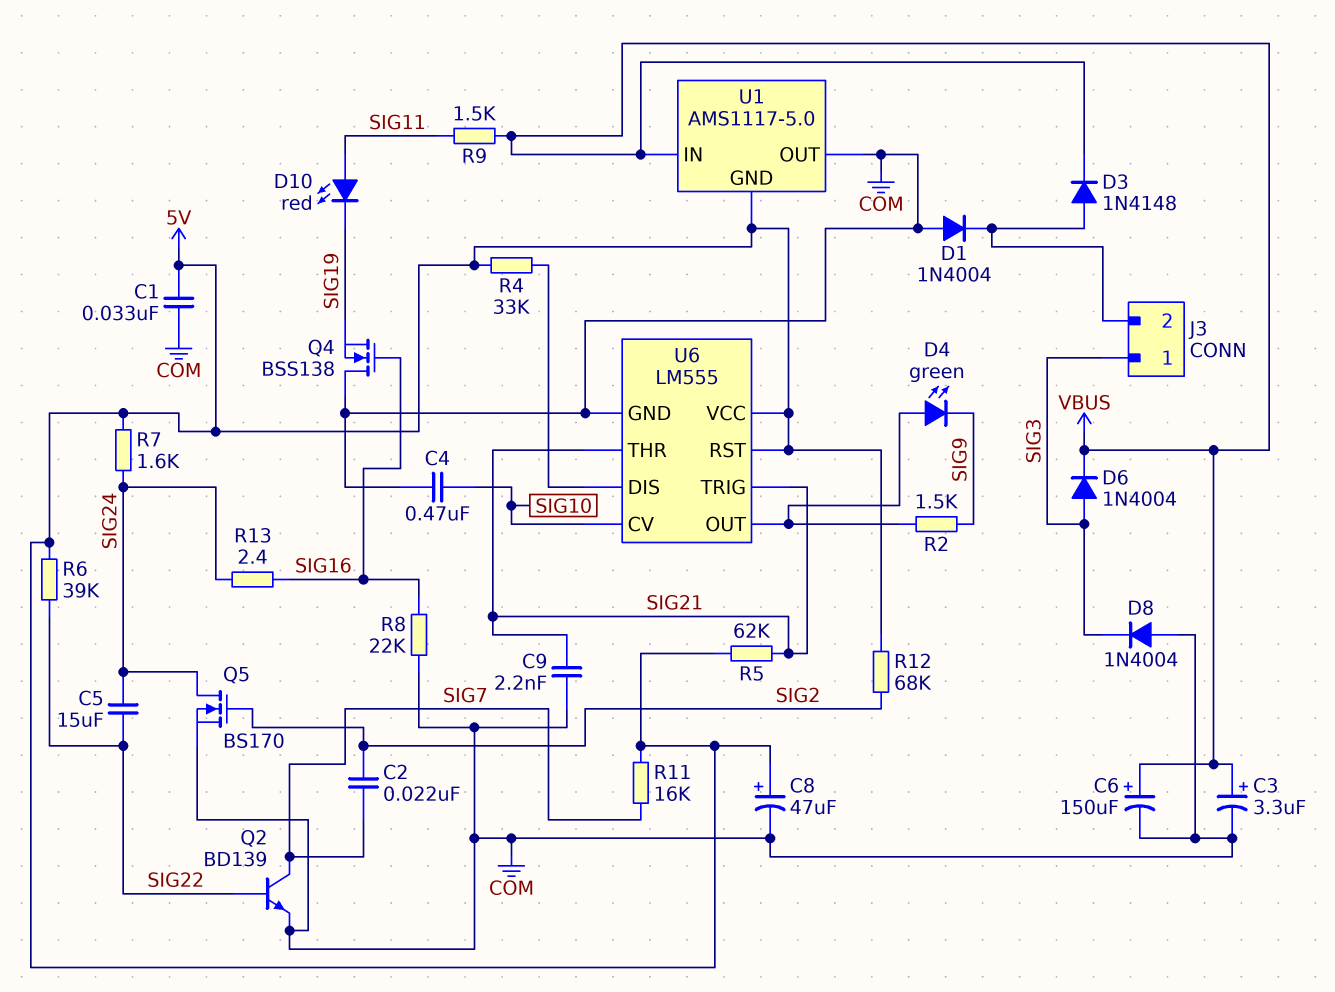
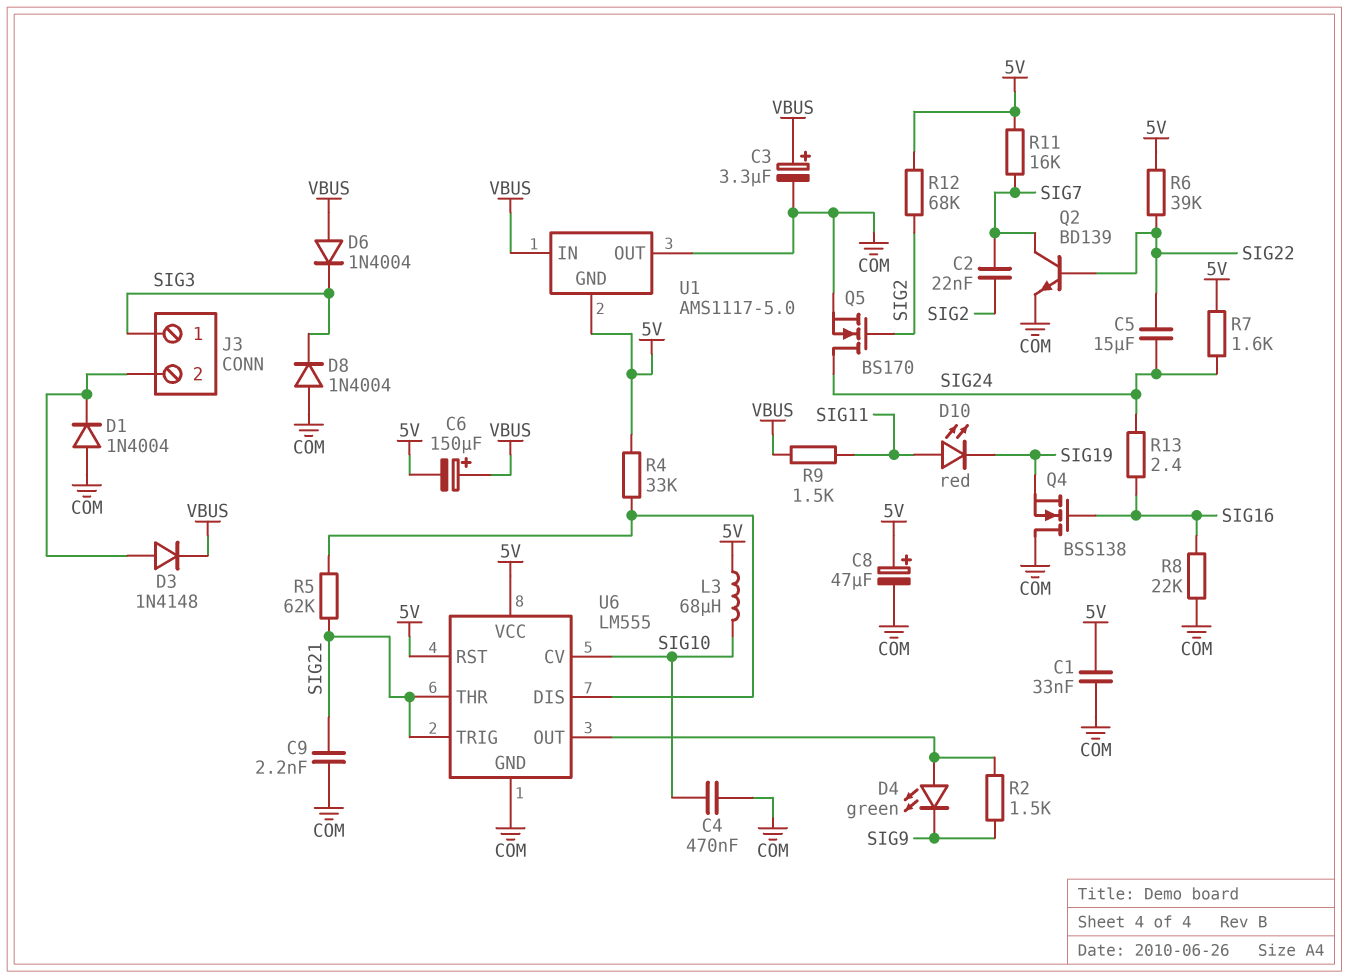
C6: 150uF (plus VBUS, minus COM) -> 150uF (plus VBUS, minus 5V)
D6: diode 1N4004 (A SIG3, K VBUS) -> diode 1N4004 (A VBUS, K SIG3)
L3: none -> 68uH (5V, SIG10)
R5: 62k (5V, SIG21) -> 62k (SIG21, U6/DIS)

